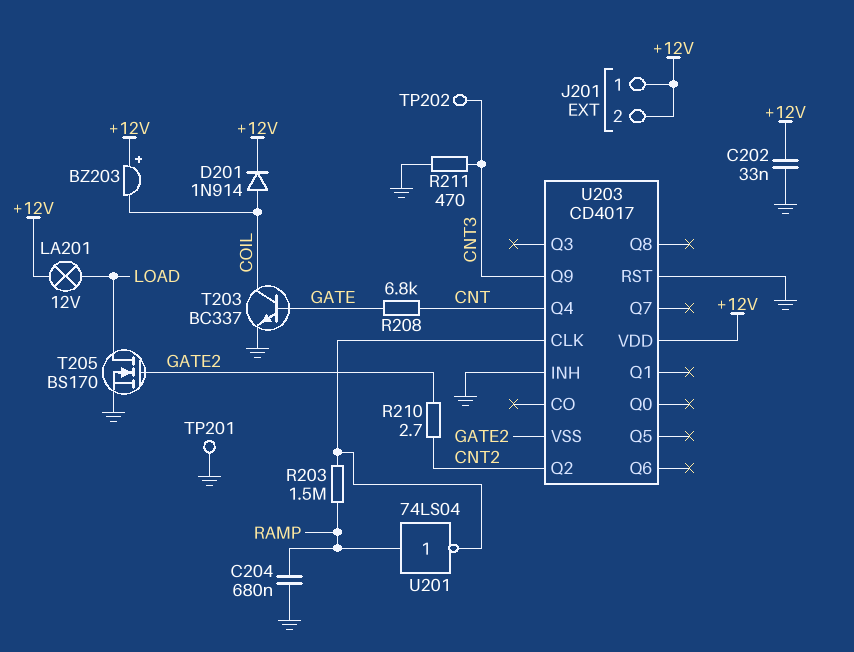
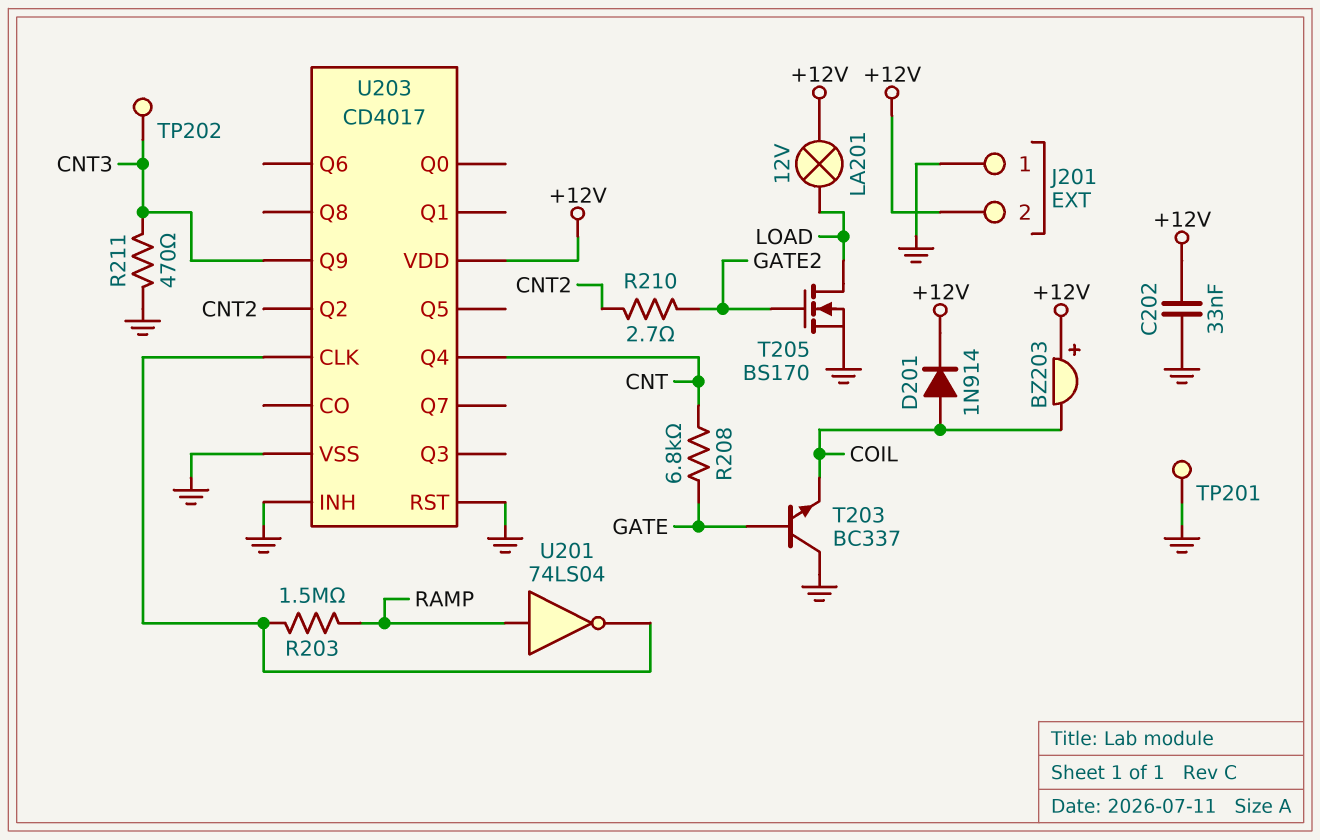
C204: 680nF (GND, RAMP) -> none
J201 pin 1: +12V -> GND
T203: NPN BC337 (B GATE, C COIL, E GND) -> NPN BC337 (B GATE, C GND, E COIL)
U203 pin VSS: GATE2 -> GND

